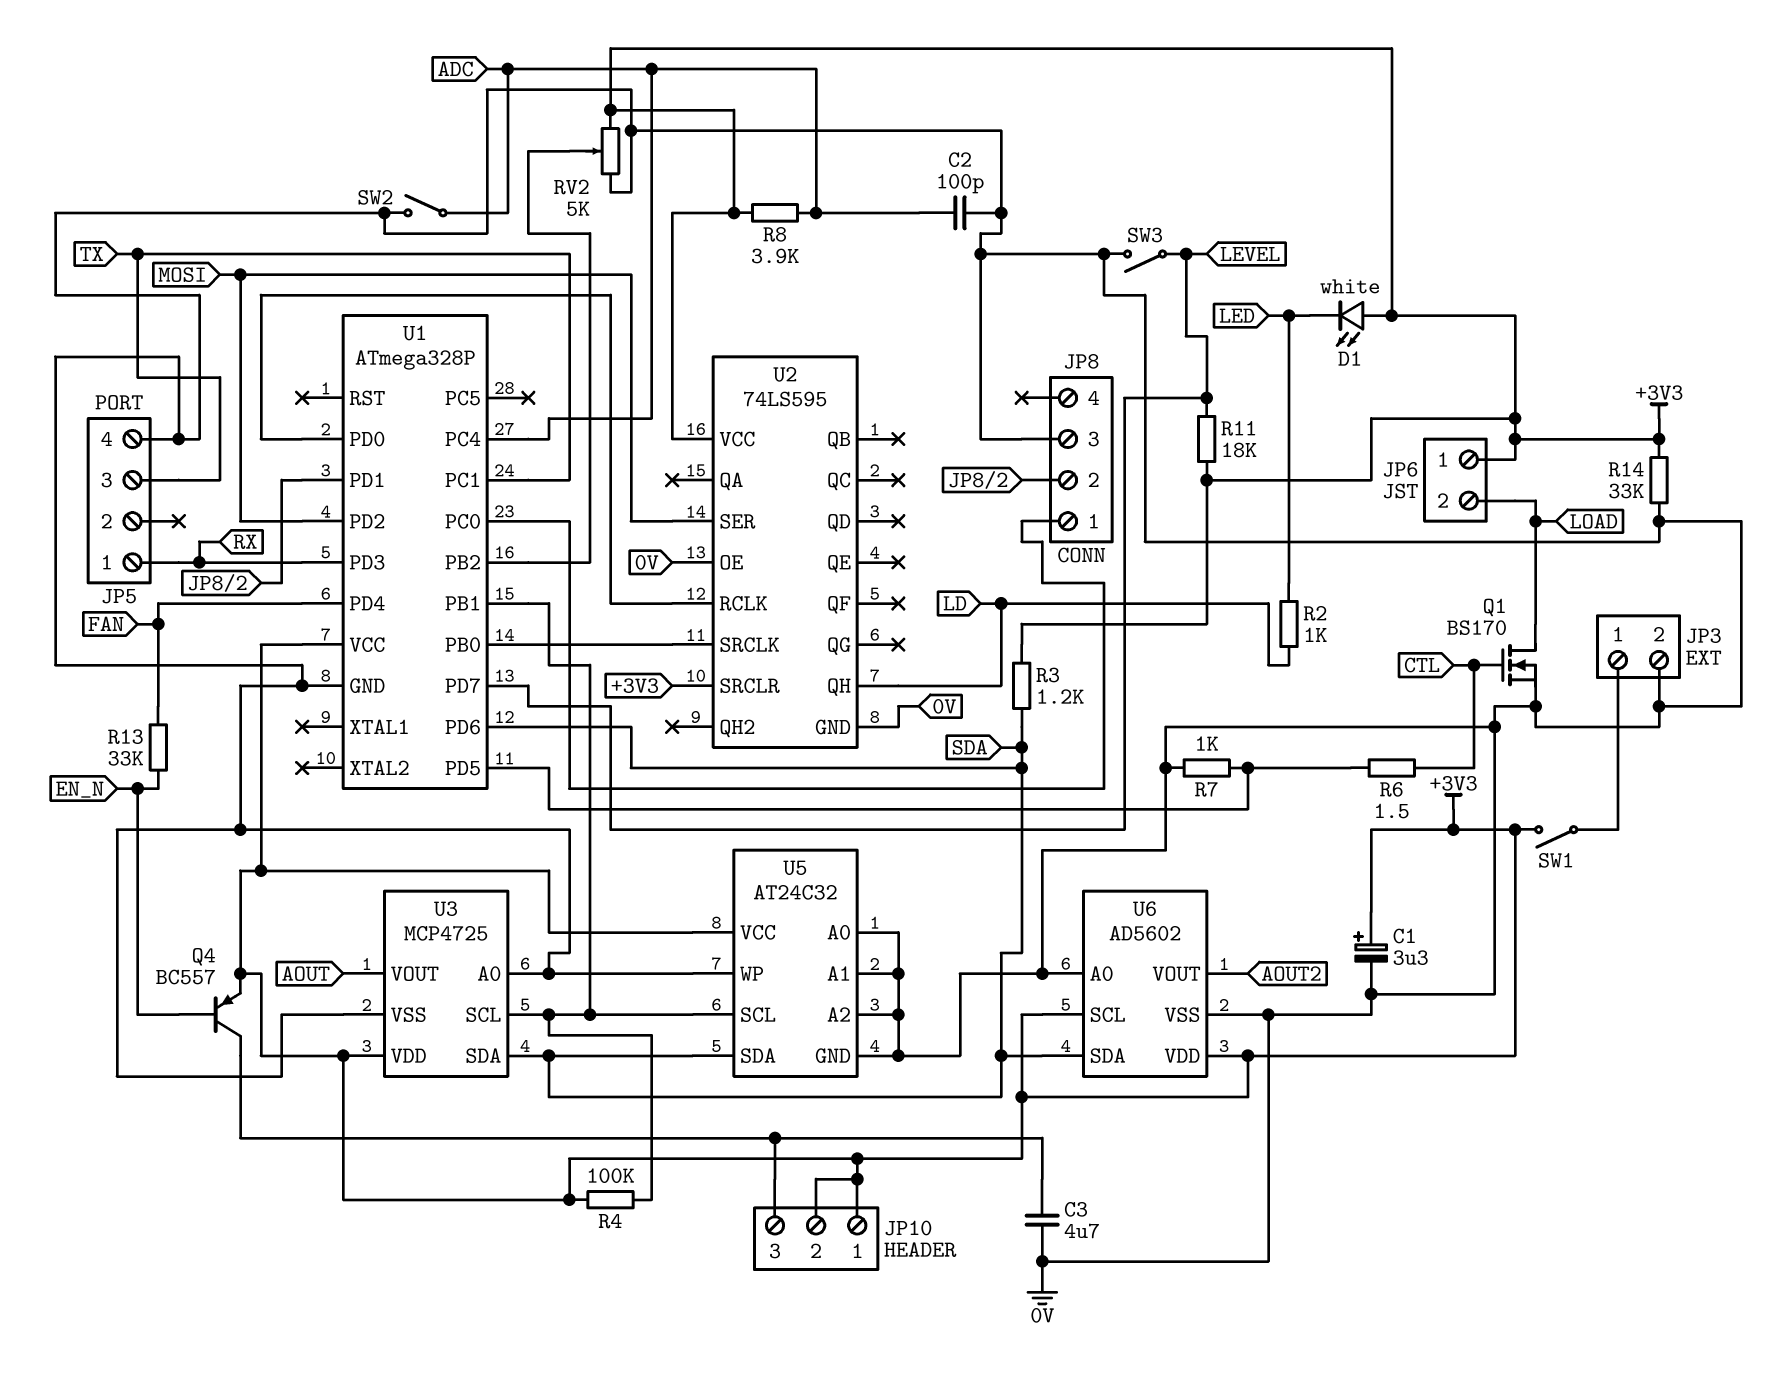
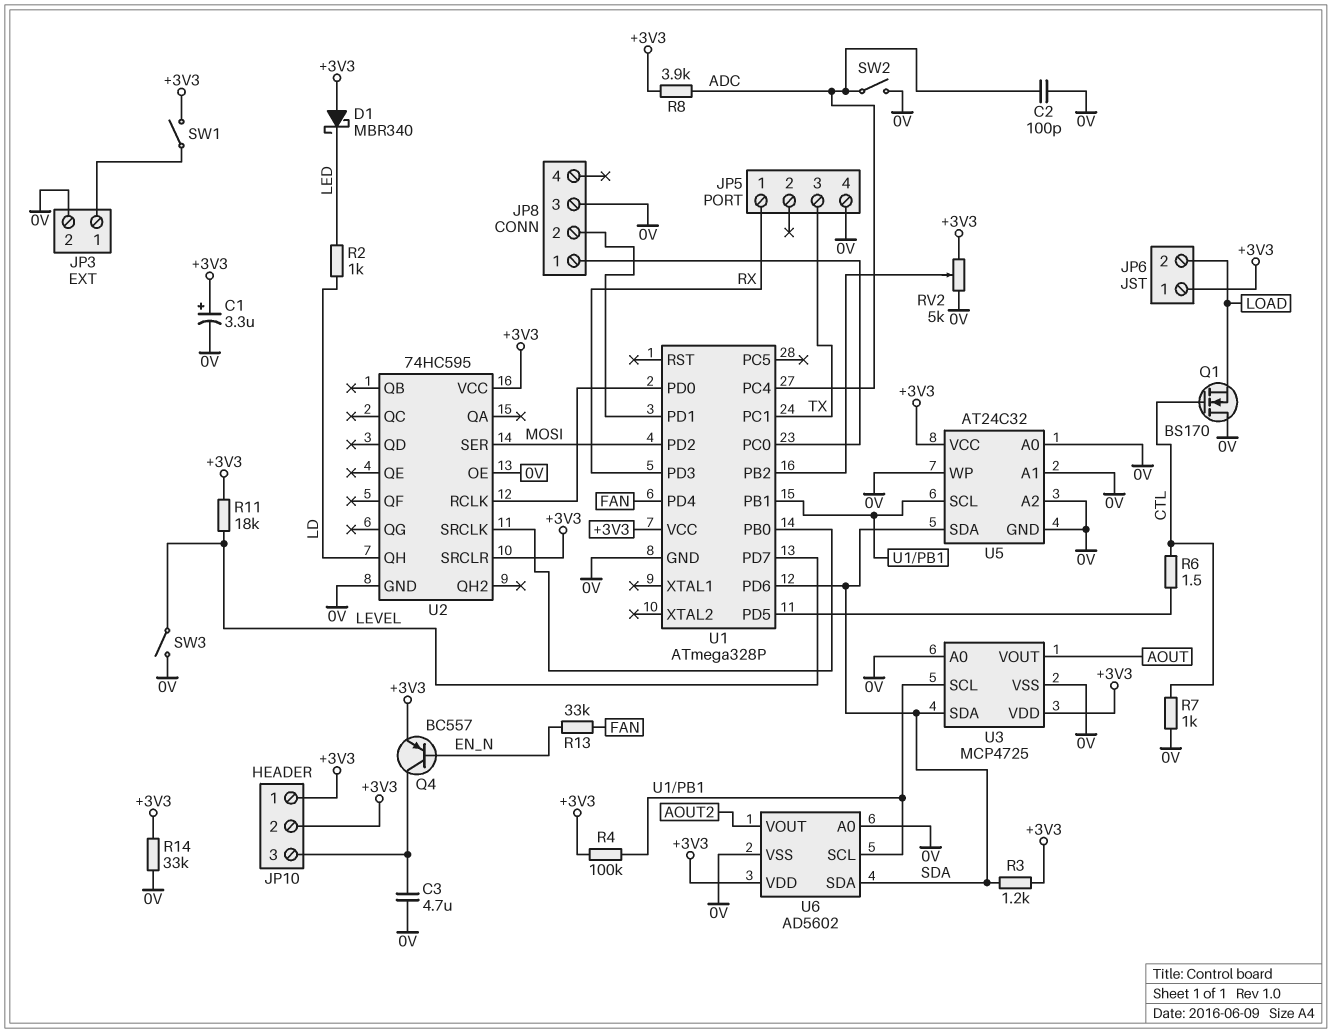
D1: LED white (A +3V3, K LED) -> schottky MBR340 (A +3V3, K LED)
Q1: NMOS BS170 (G CTL, D LOAD, S 0V) -> NMOS BS170 (G CTL, D 0V, S LOAD)
R7: 1k (0V, U1/PD5) -> 1k (0V, CTL)
U2: 74LS595 -> 74HC595
U6 pin SCL: +3V3 -> U1/PB1

